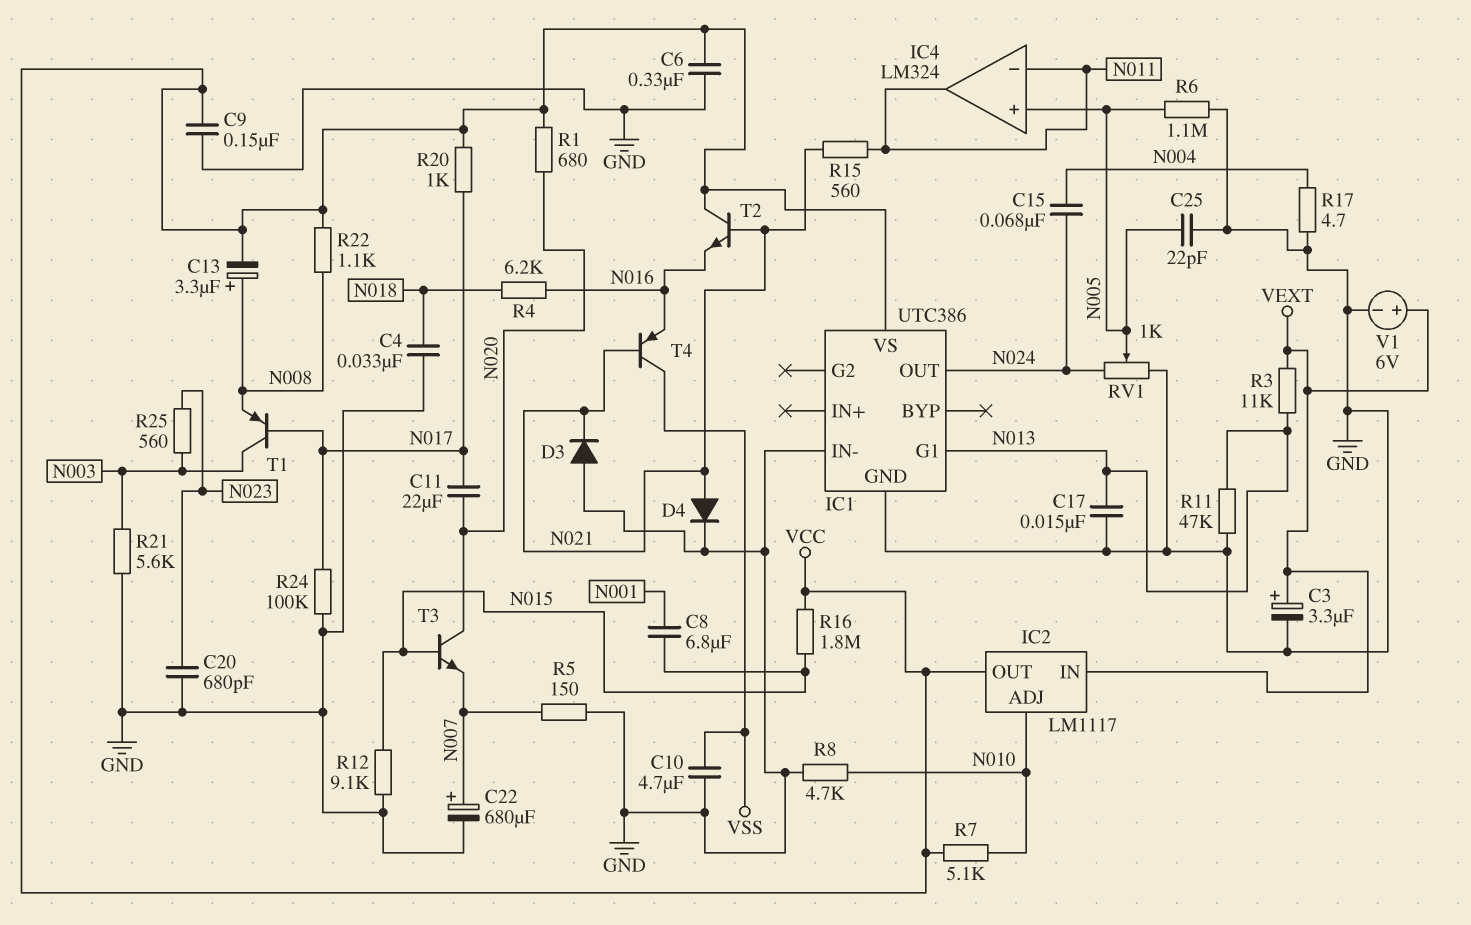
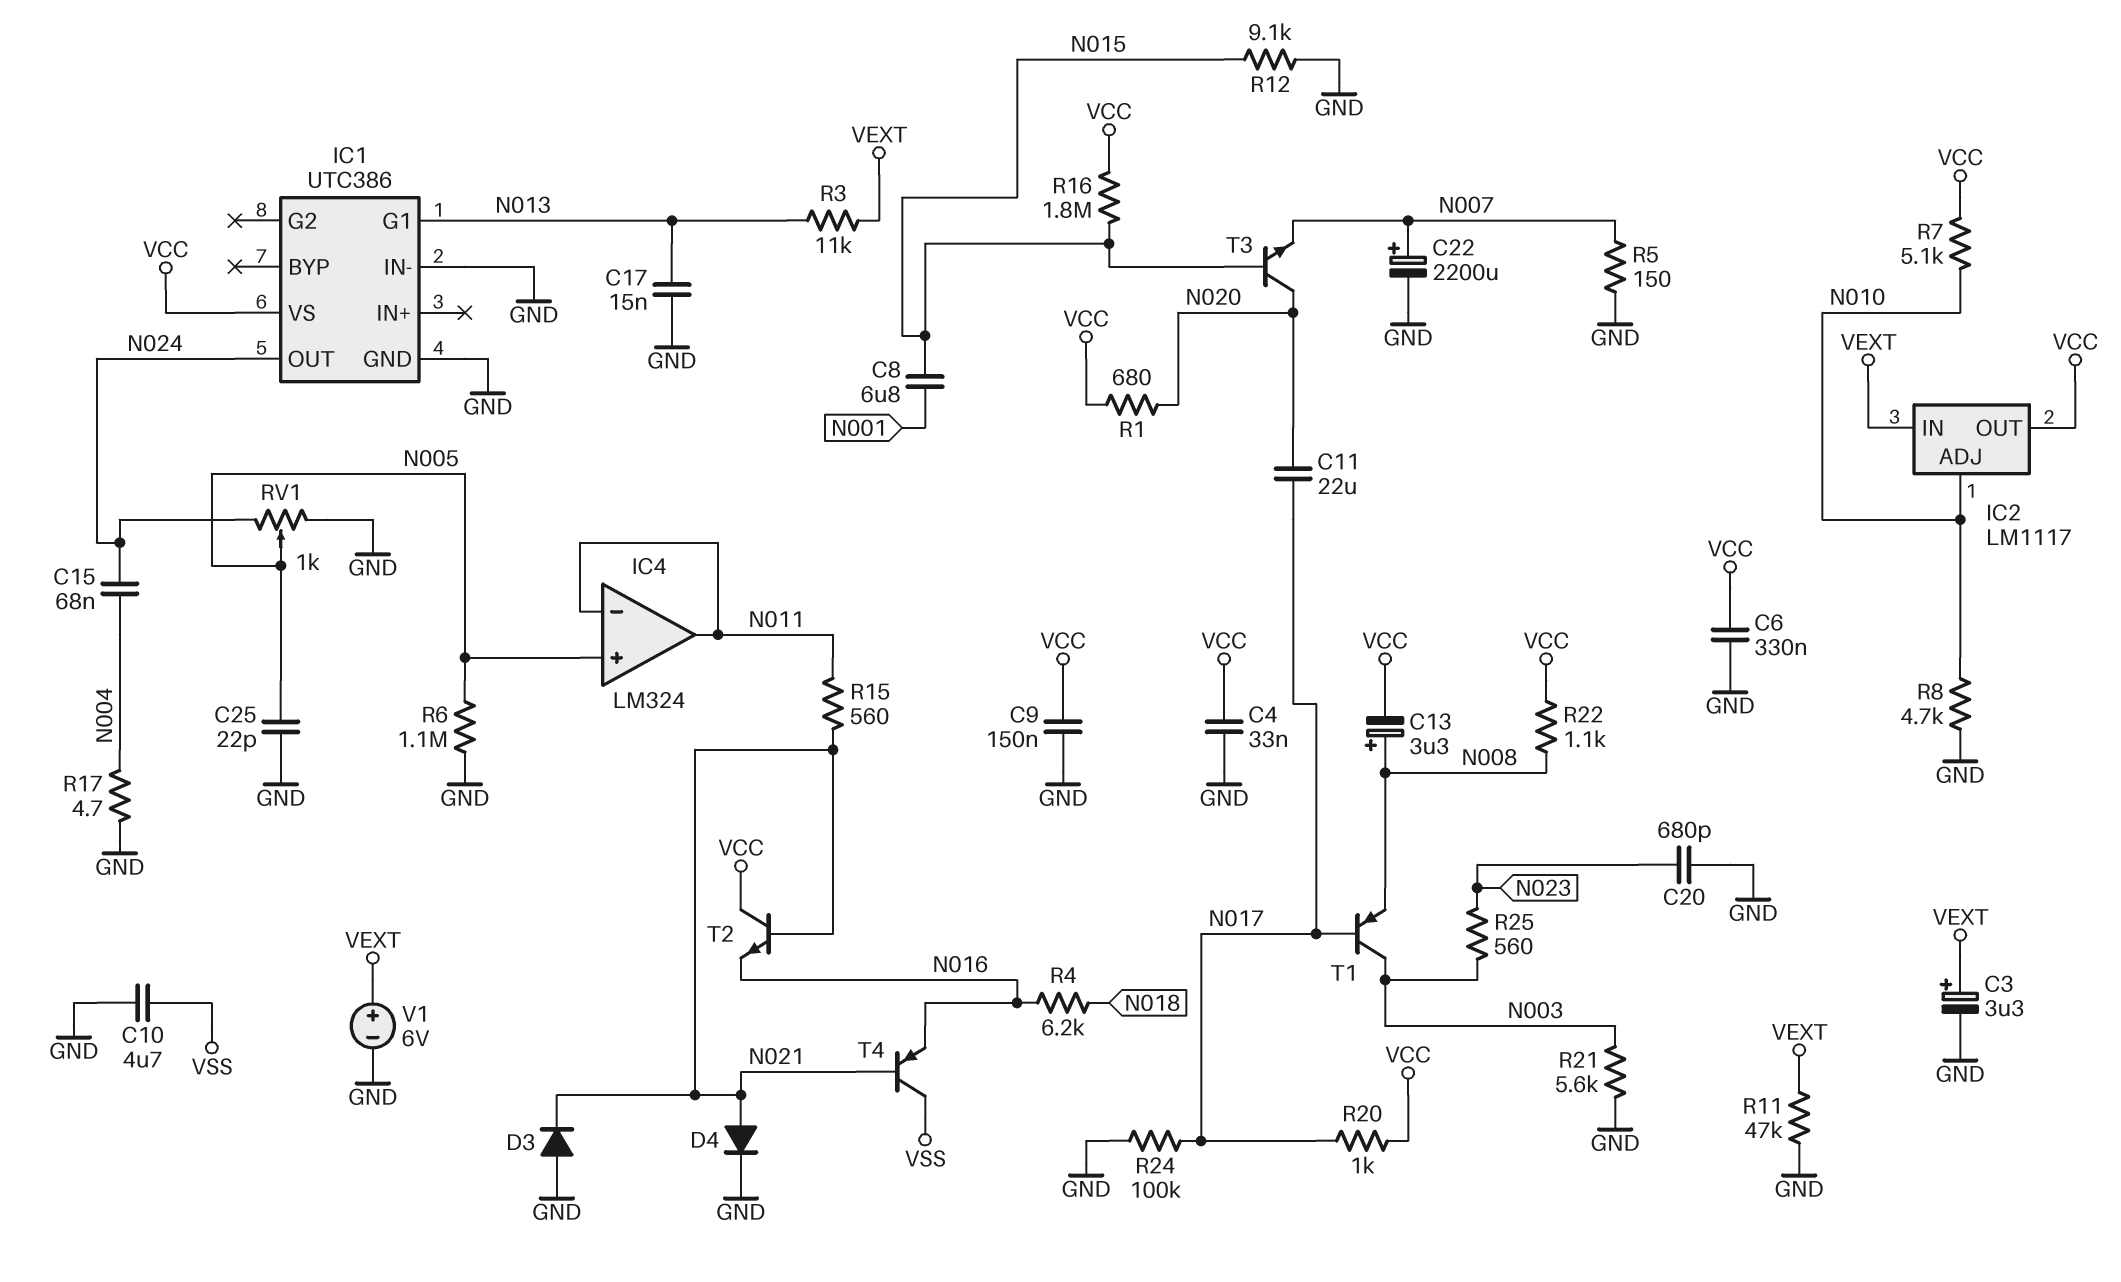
C4: 33nF (GND, N018) -> 33nF (GND, VCC)
C22: 680uF (plus N007, minus GND) -> 2200uF (plus N007, minus GND)
R11: 47k (GND, N013) -> 47k (GND, VEXT)

